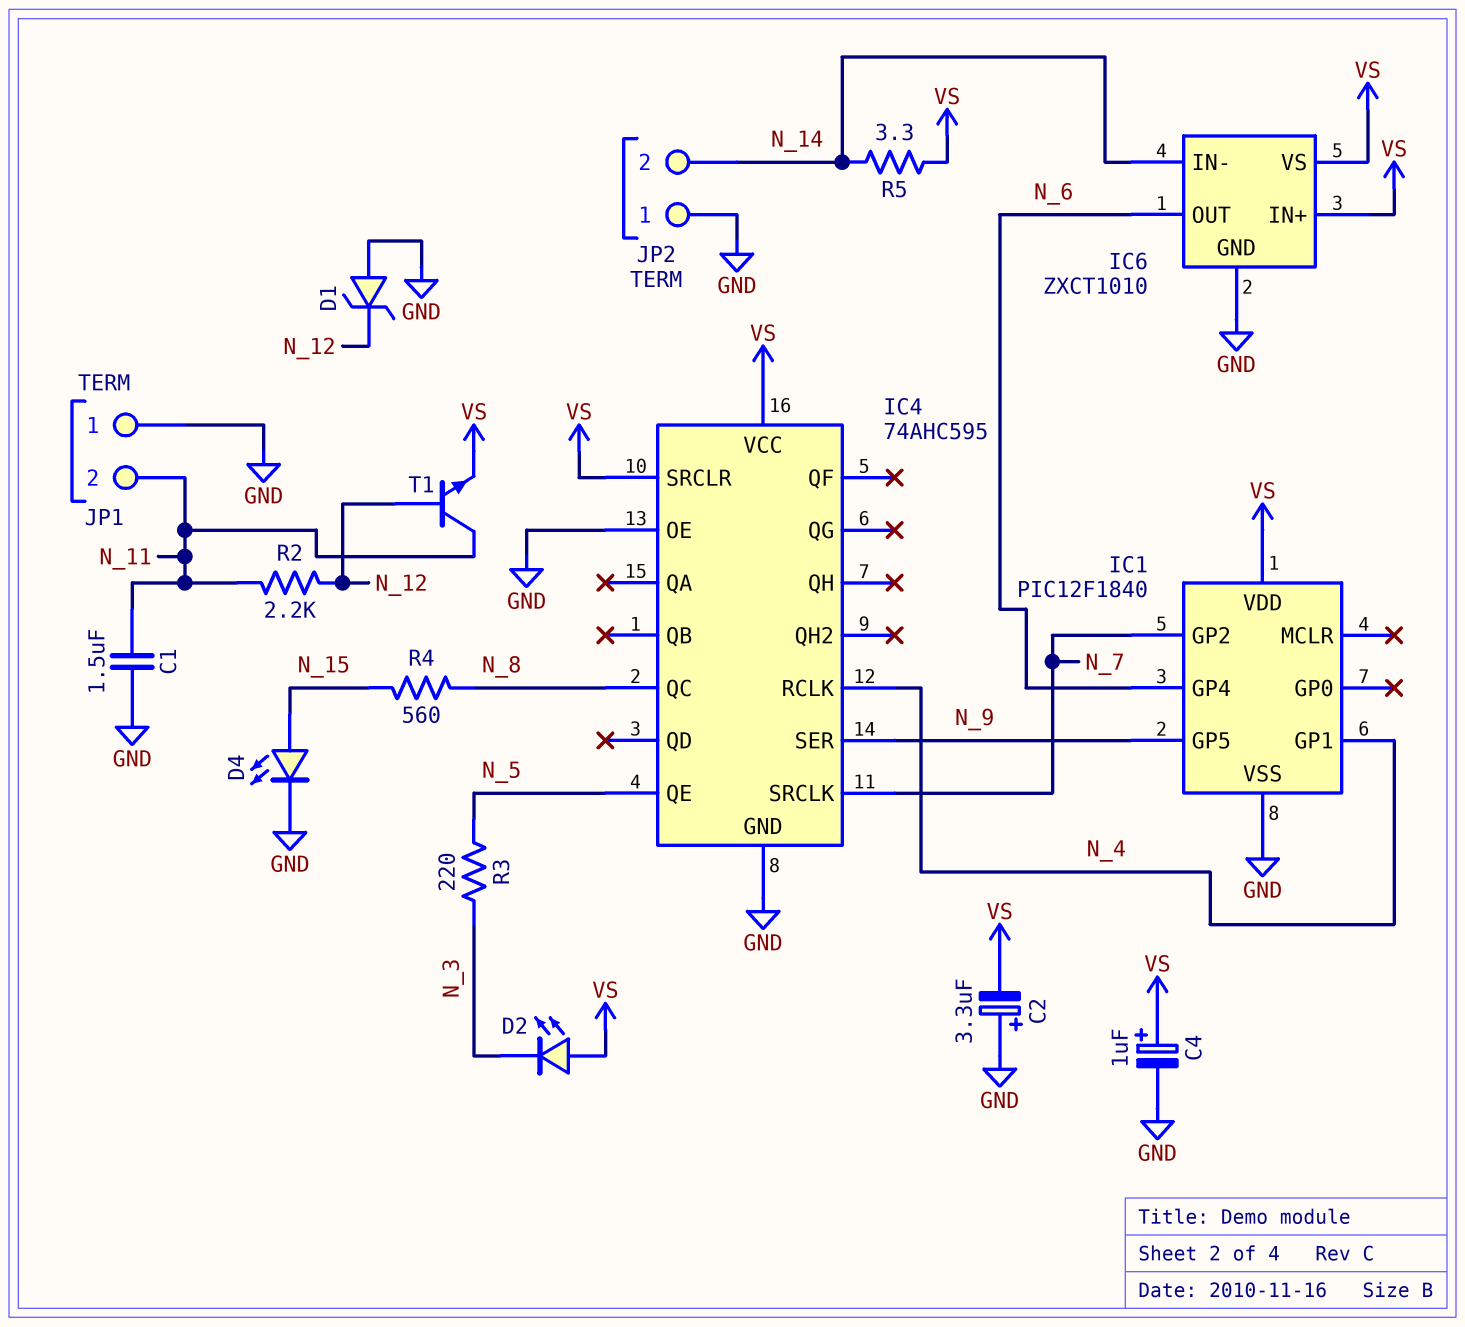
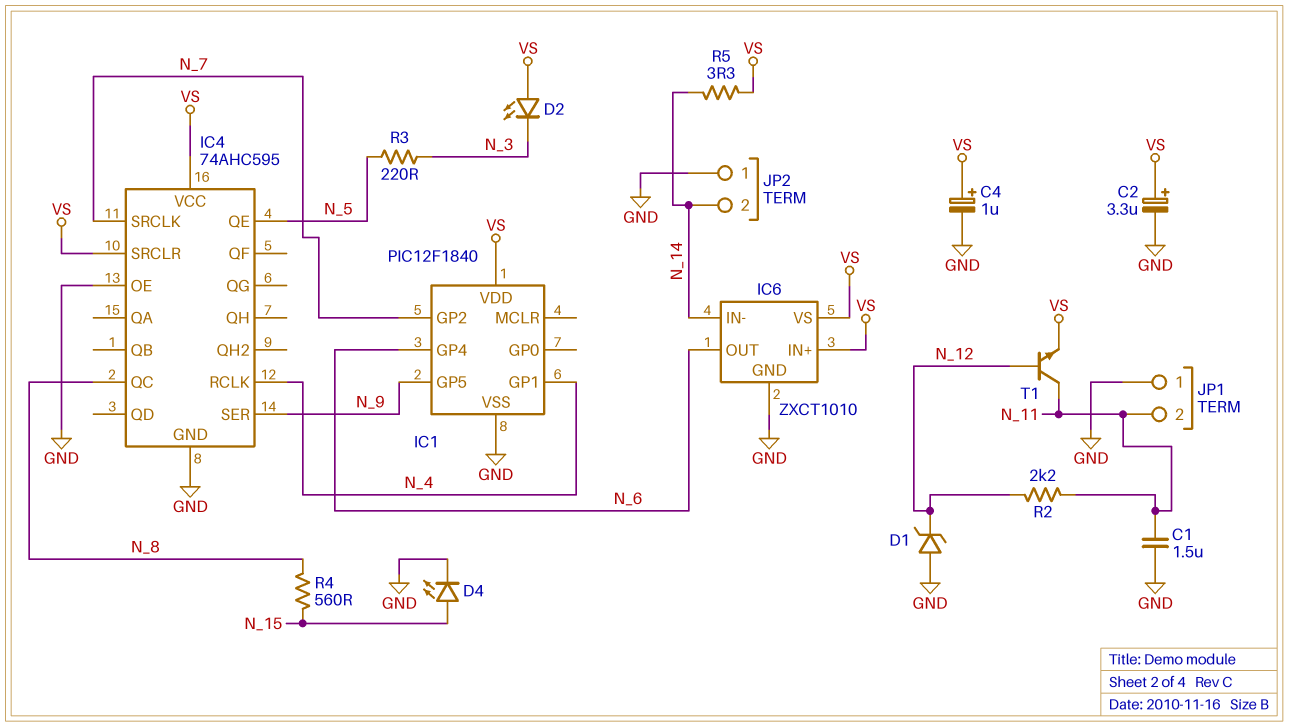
C2: 3.3uF (plus GND, minus VS) -> 3.3uF (plus VS, minus GND)

